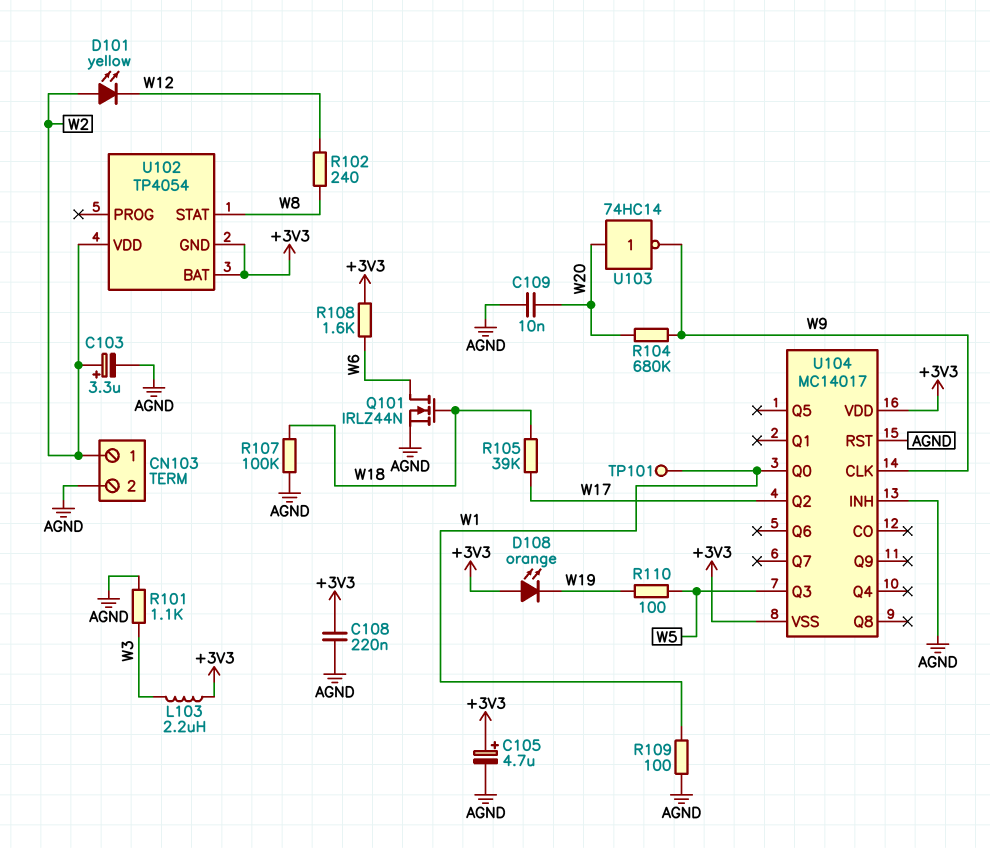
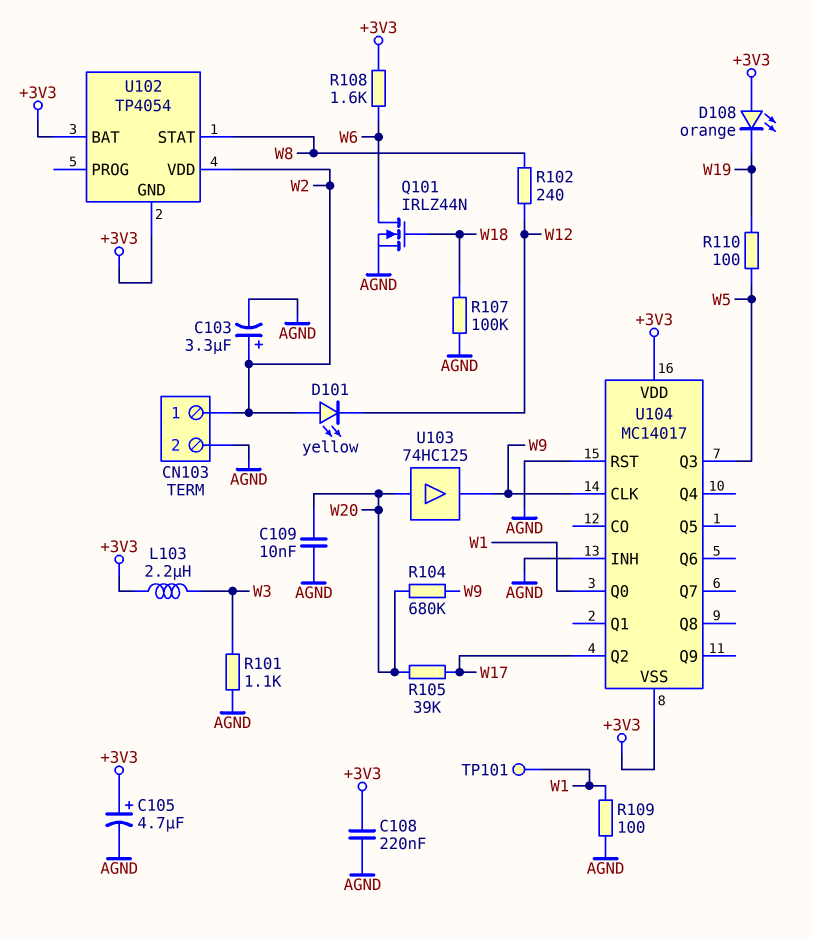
R105: 39k (W17, W18) -> 39k (W17, W20)
U103: NOT 74HC14 (in W20, out W9) -> buffer 74HC125 (in W20, out W9)

